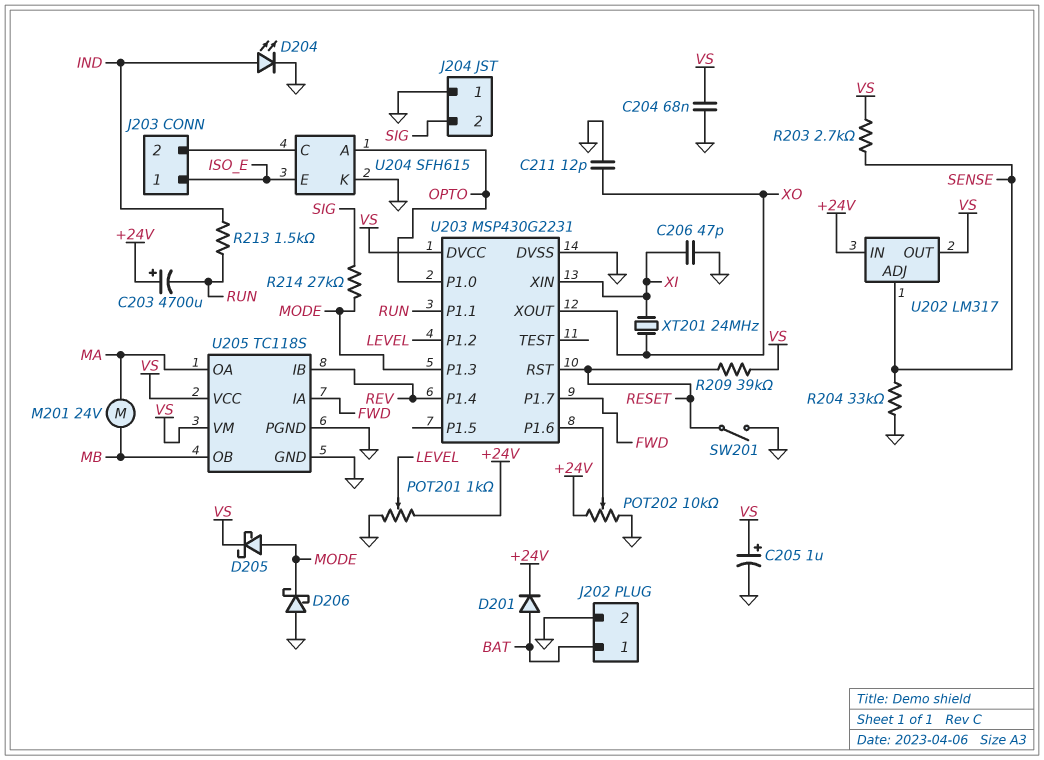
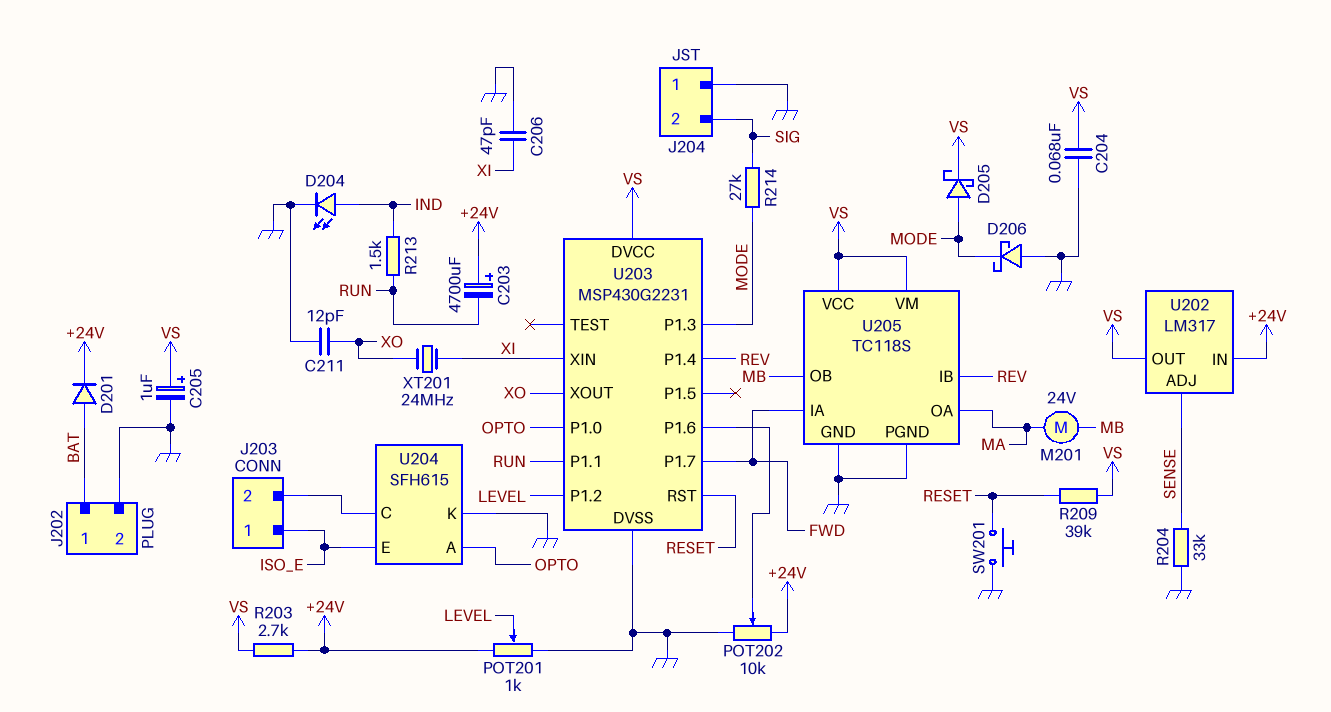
R203: 2.7k (SENSE, VS) -> 2.7k (+24V, VS)
SW201: switch (GND, RESET) -> button (GND, RESET)

